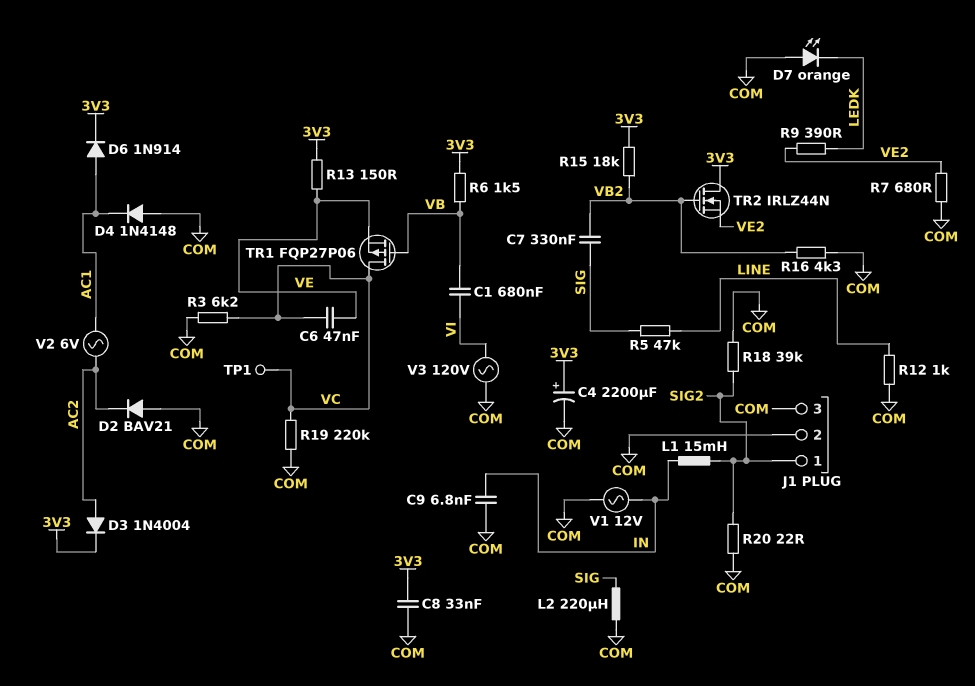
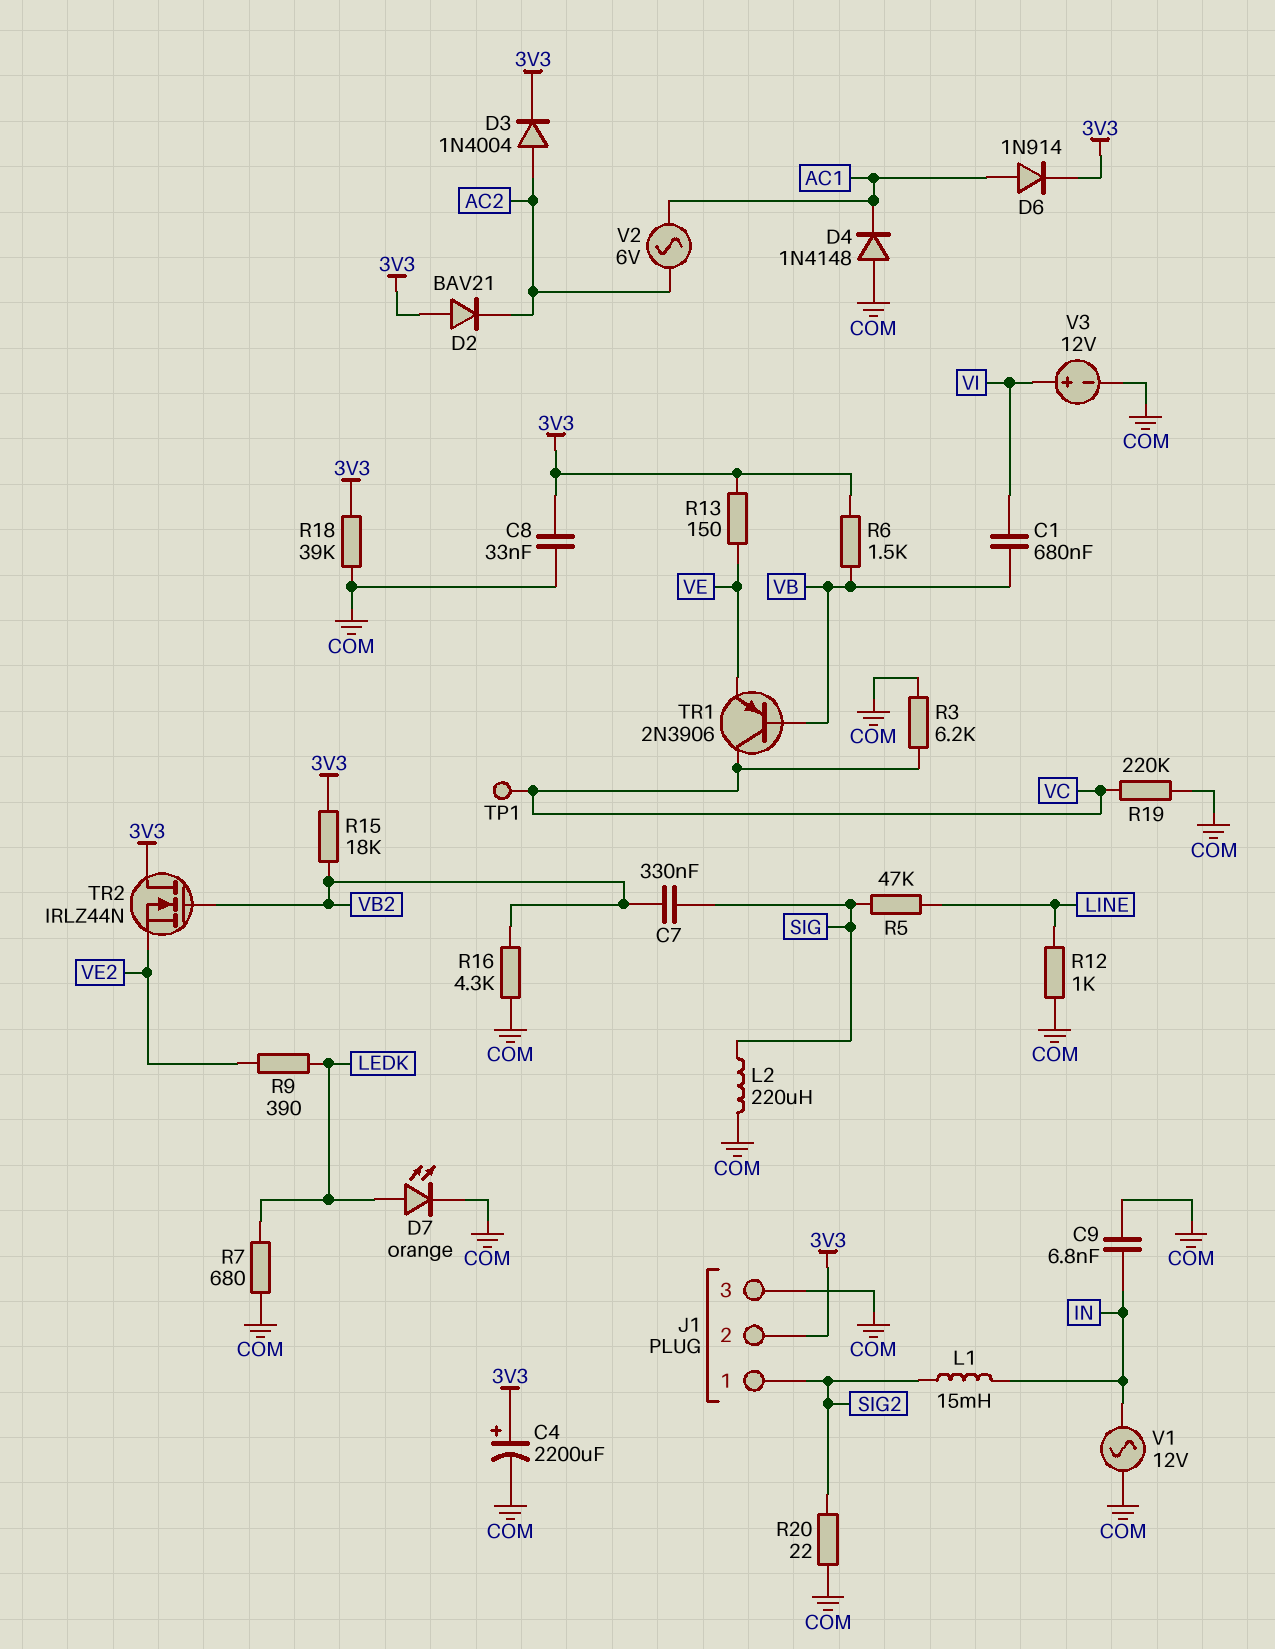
C6: 47nF (VC, VE) -> none
D2: diode BAV21 (A COM, K AC2) -> diode BAV21 (A 3V3, K AC2)
D7: LED orange (A COM, K LEDK) -> LED orange (A LEDK, K COM)
J1 pin 2: COM -> 3V3
R7: 680 (COM, VE2) -> 680 (COM, LEDK)
R18: 39k (COM, SIG2) -> 39k (3V3, COM)
TR1: PMOS FQP27P06 (G VB, D VC, S VE) -> PNP 2N3906 (B VB, C VC, E VE)
V3: AC 120V (COM, VI) -> 12V (plus VI, minus COM)

